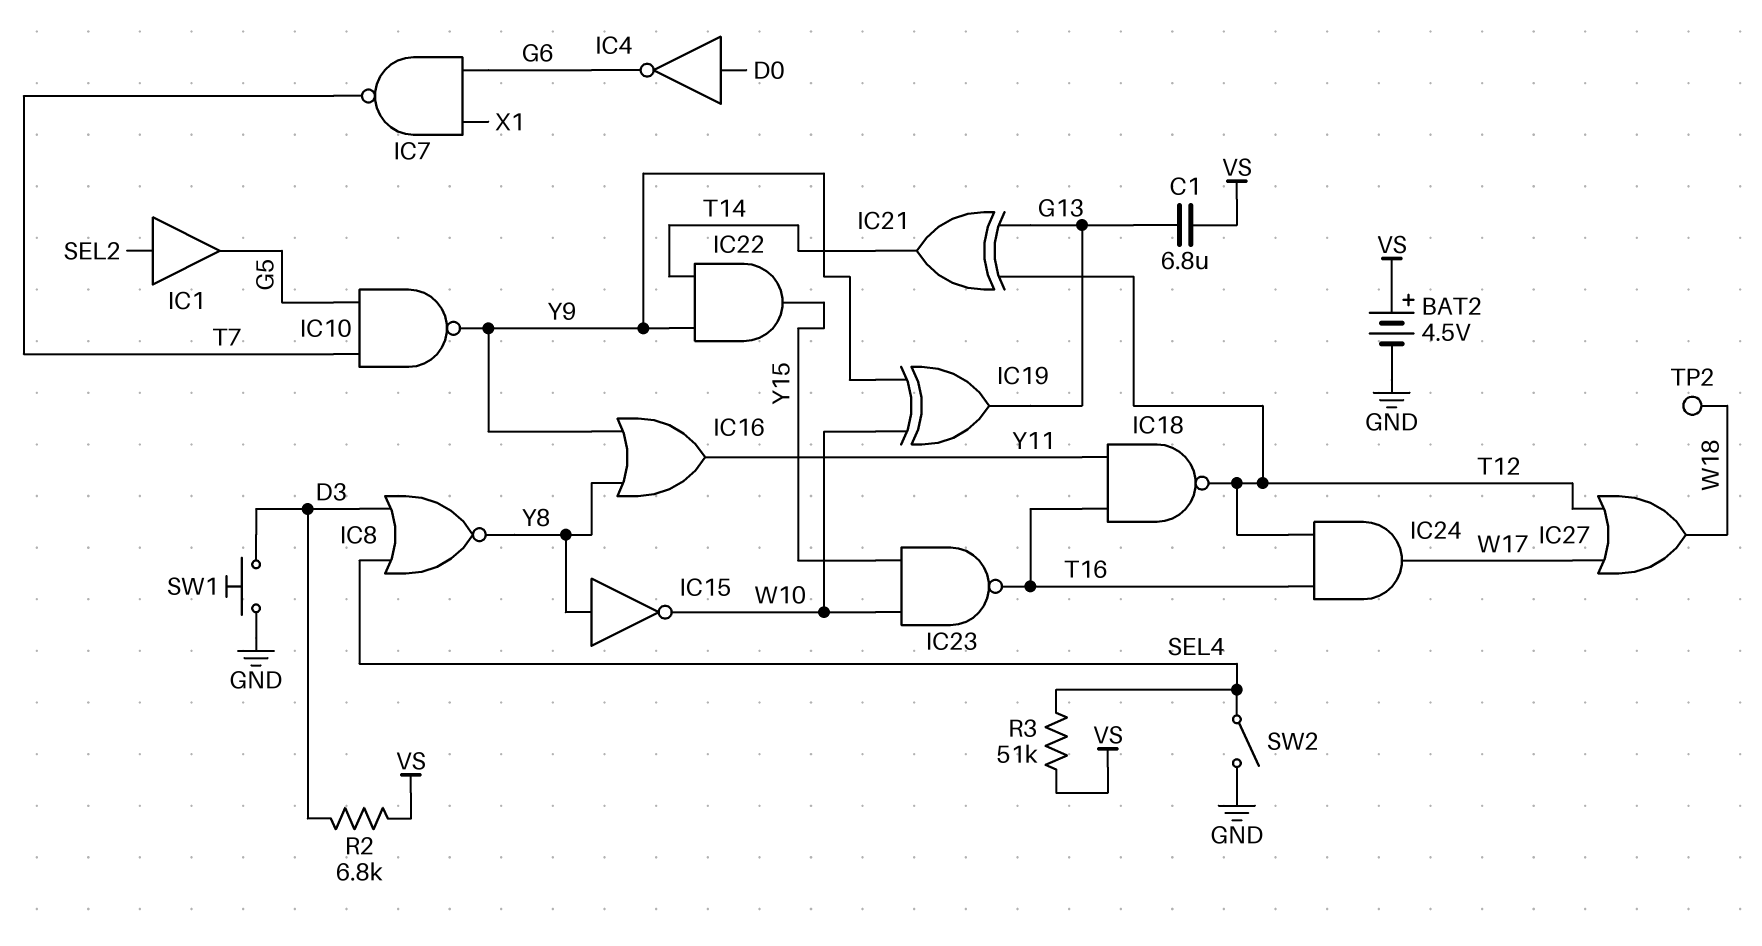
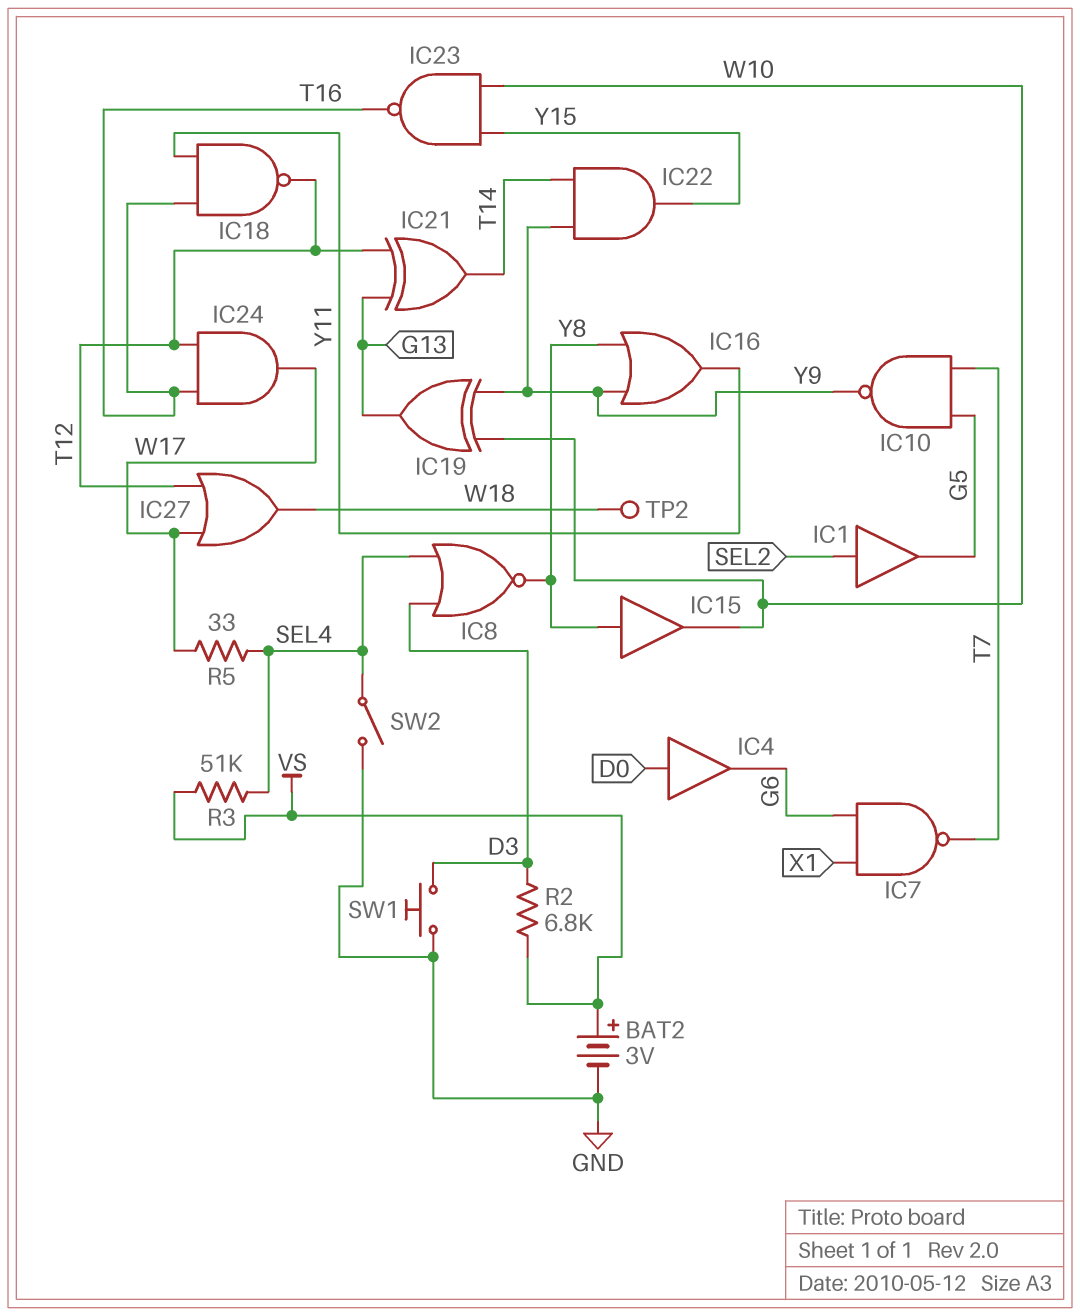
BAT2: 4.5V (plus VS, minus GND) -> 3V (plus VS, minus GND)
C1: 6.8uF (G13, VS) -> none
IC4: NOT (in D0, out G6) -> buffer (in D0, out G6)
IC15: NOT (in Y8, out W10) -> buffer (in Y8, out W10)
R5: none -> 33 (SEL4, W17)

